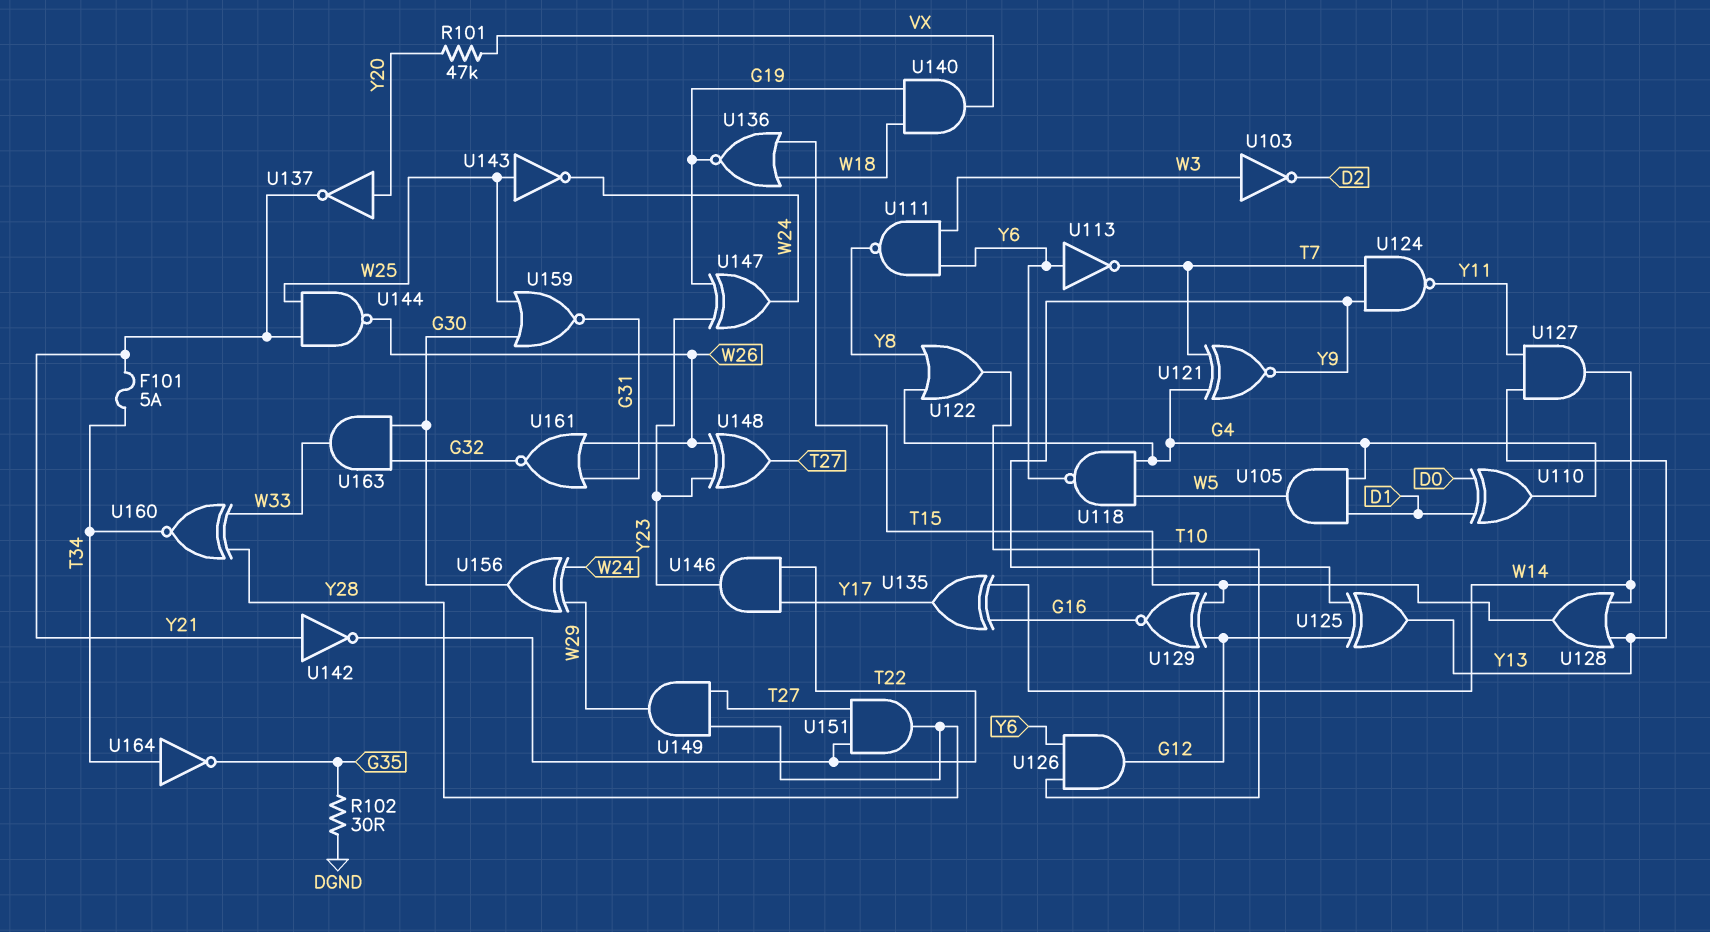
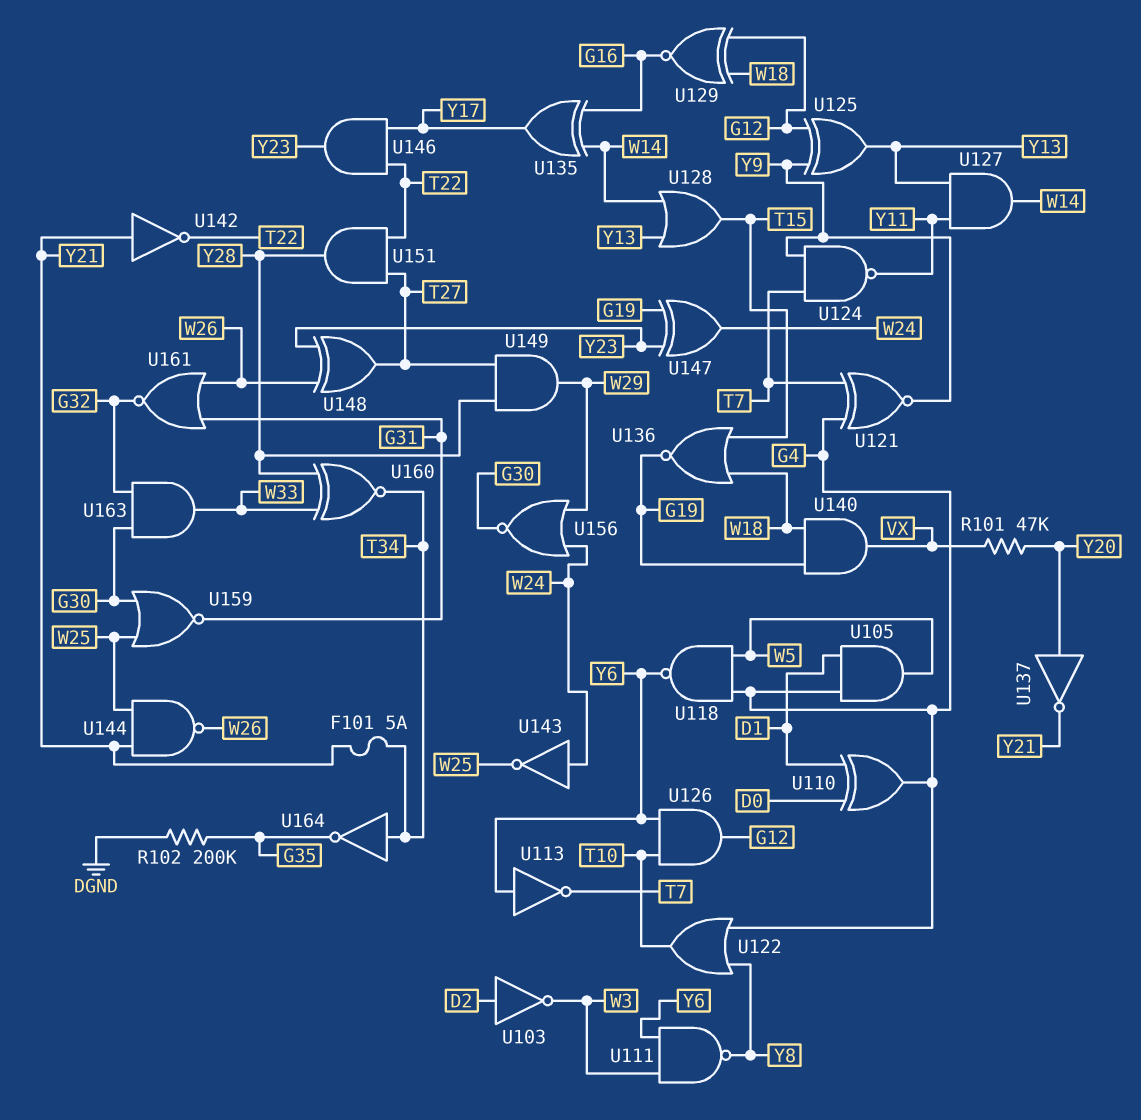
R102: 30 (DGND, G35) -> 200k (DGND, G35)
U103: NOT (in W3, out D2) -> NOT (in D2, out W3)
U129: XNOR (in G12, in T15, out G16) -> XNOR (in G12, in W18, out G16)
U143: NOT (in W25, out W24) -> NOT (in W24, out W25)
U156: XOR (in W24, in W29, out G30) -> NOR (in W24, in W29, out G30)

